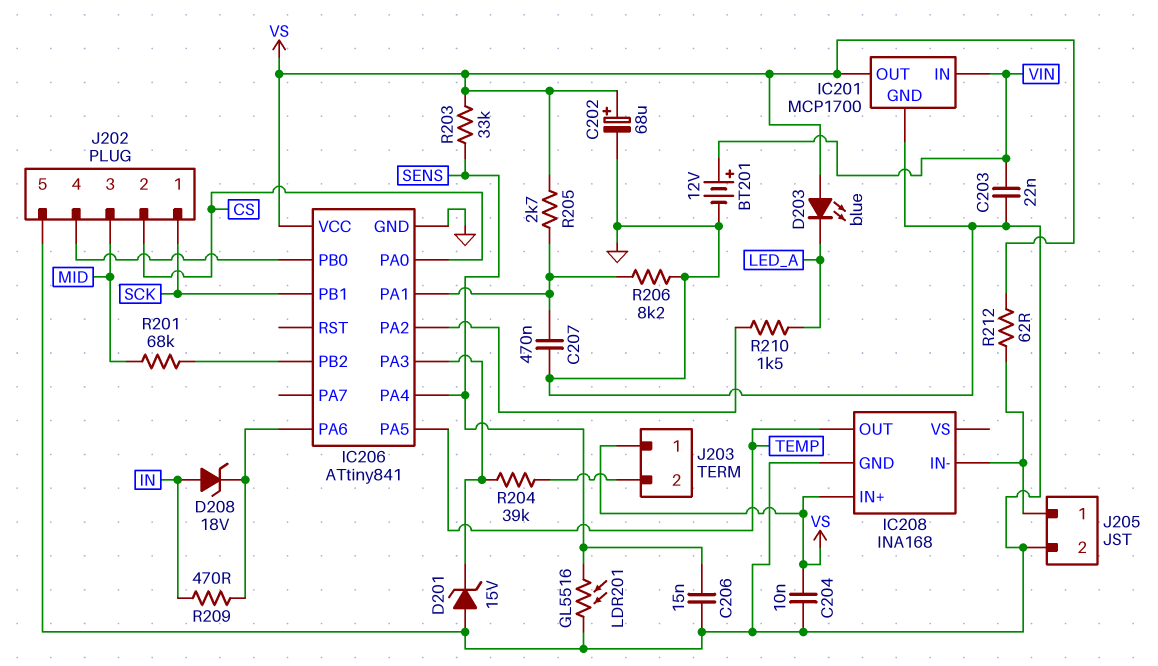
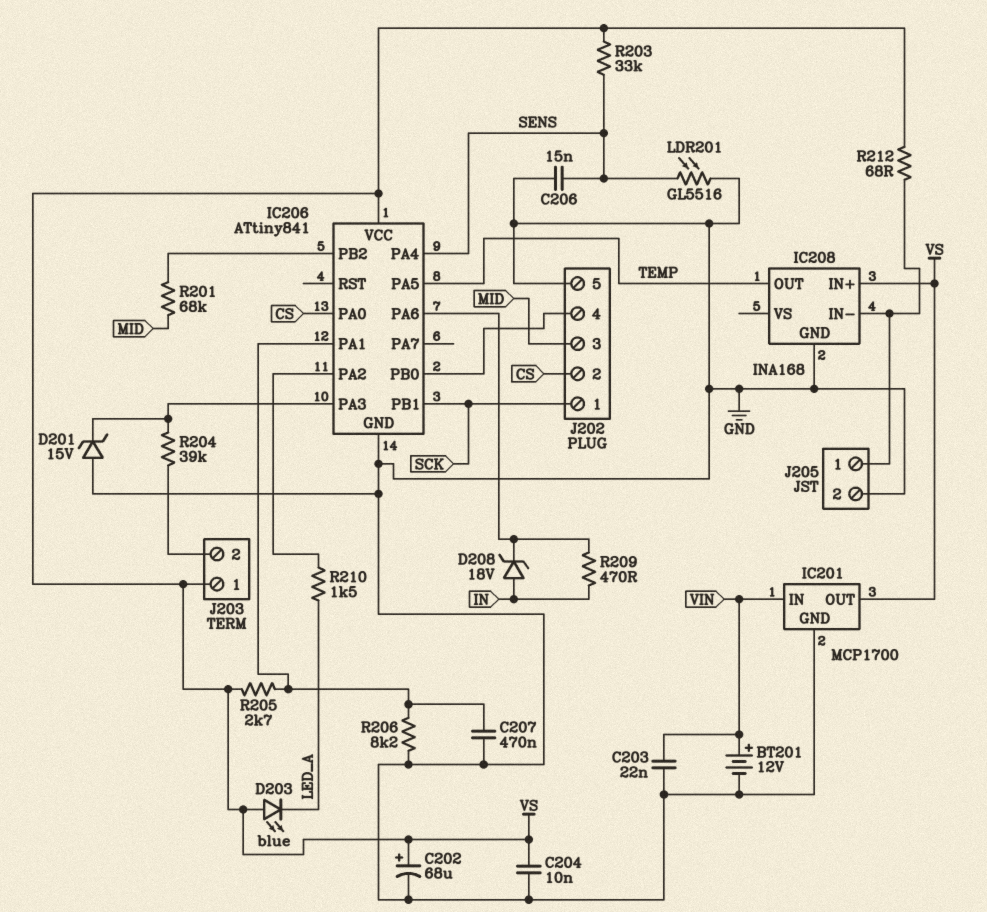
R212: 62 (IC208/IN-, VS) -> 68 (IC208/IN-, VS)

